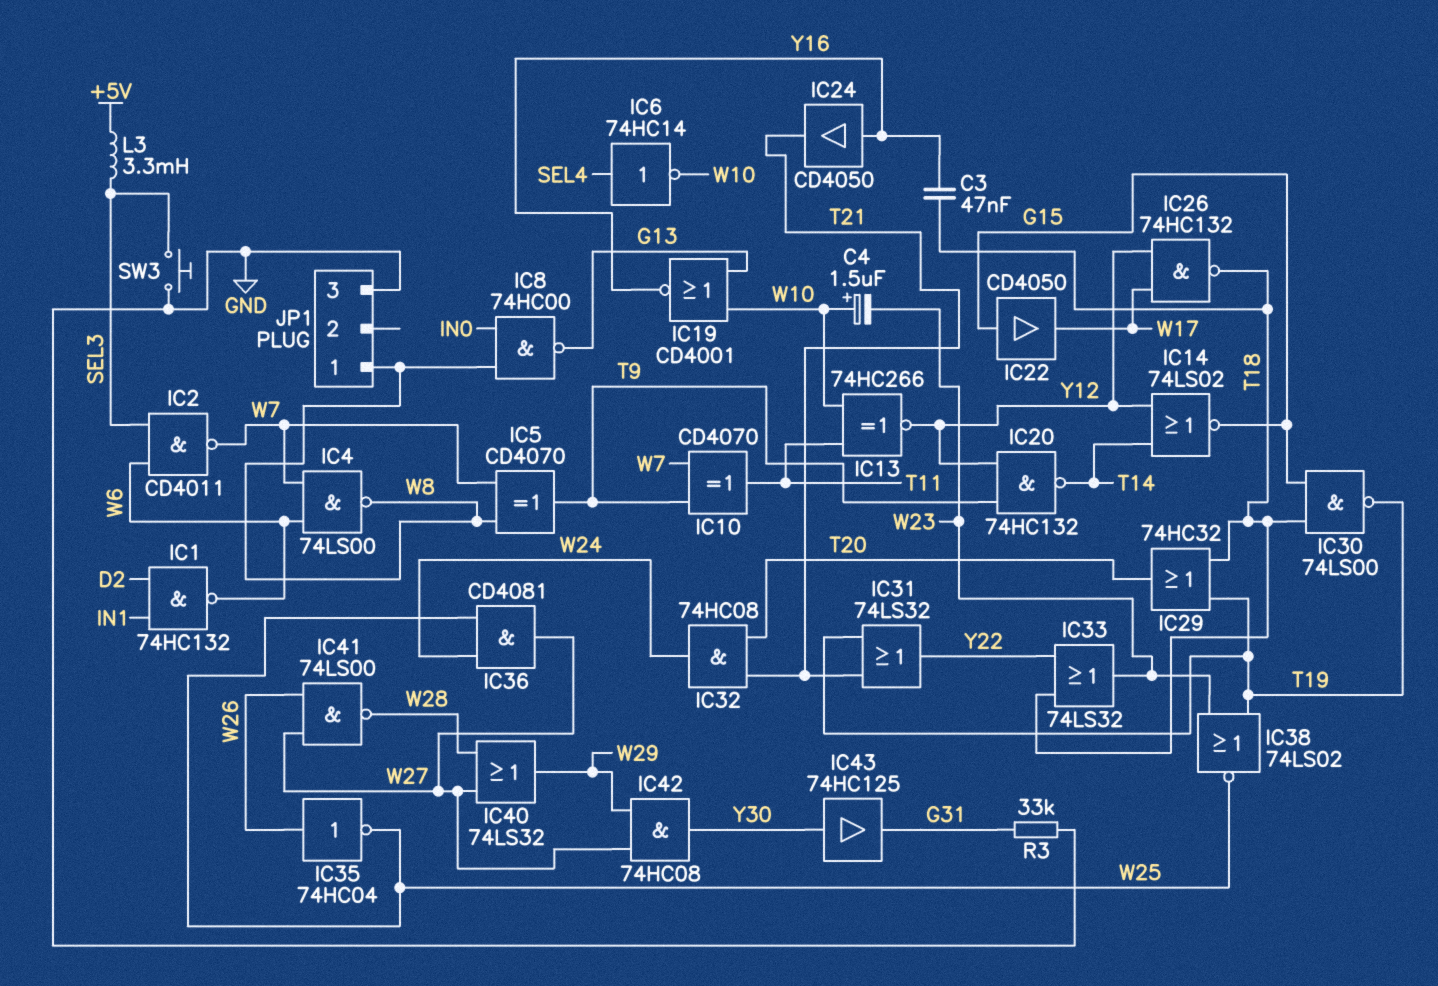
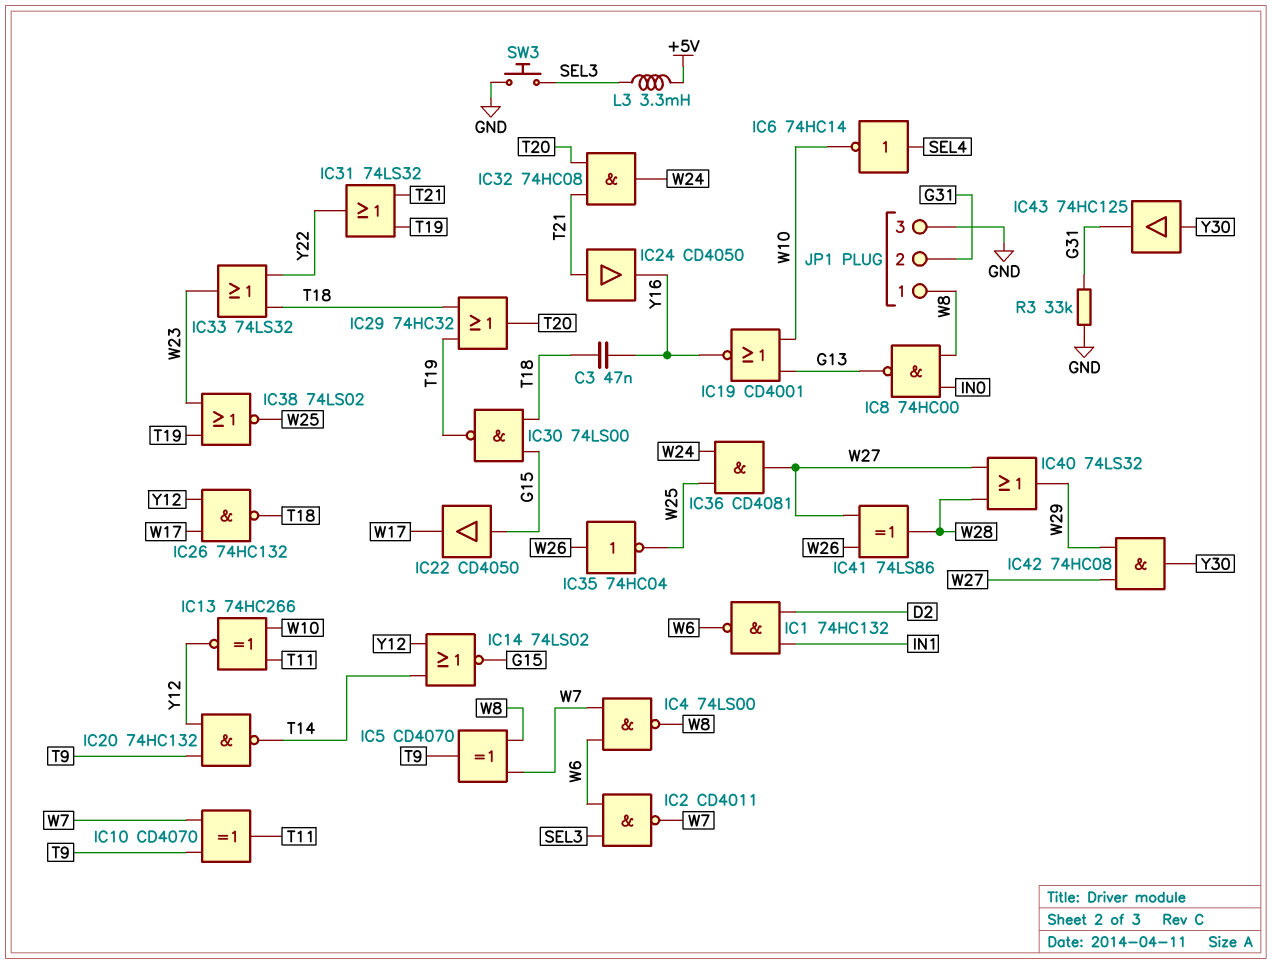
C4: 1.5uF (plus W10, minus W23) -> none
IC24: buffer CD4050 (in Y16, out T21) -> buffer CD4050 (in T21, out Y16)
IC41: NAND 74LS00 (in W26, in W27, out W28) -> XOR 74LS86 (in W26, in W27, out W28)
JP1 pin 2: none -> G31

